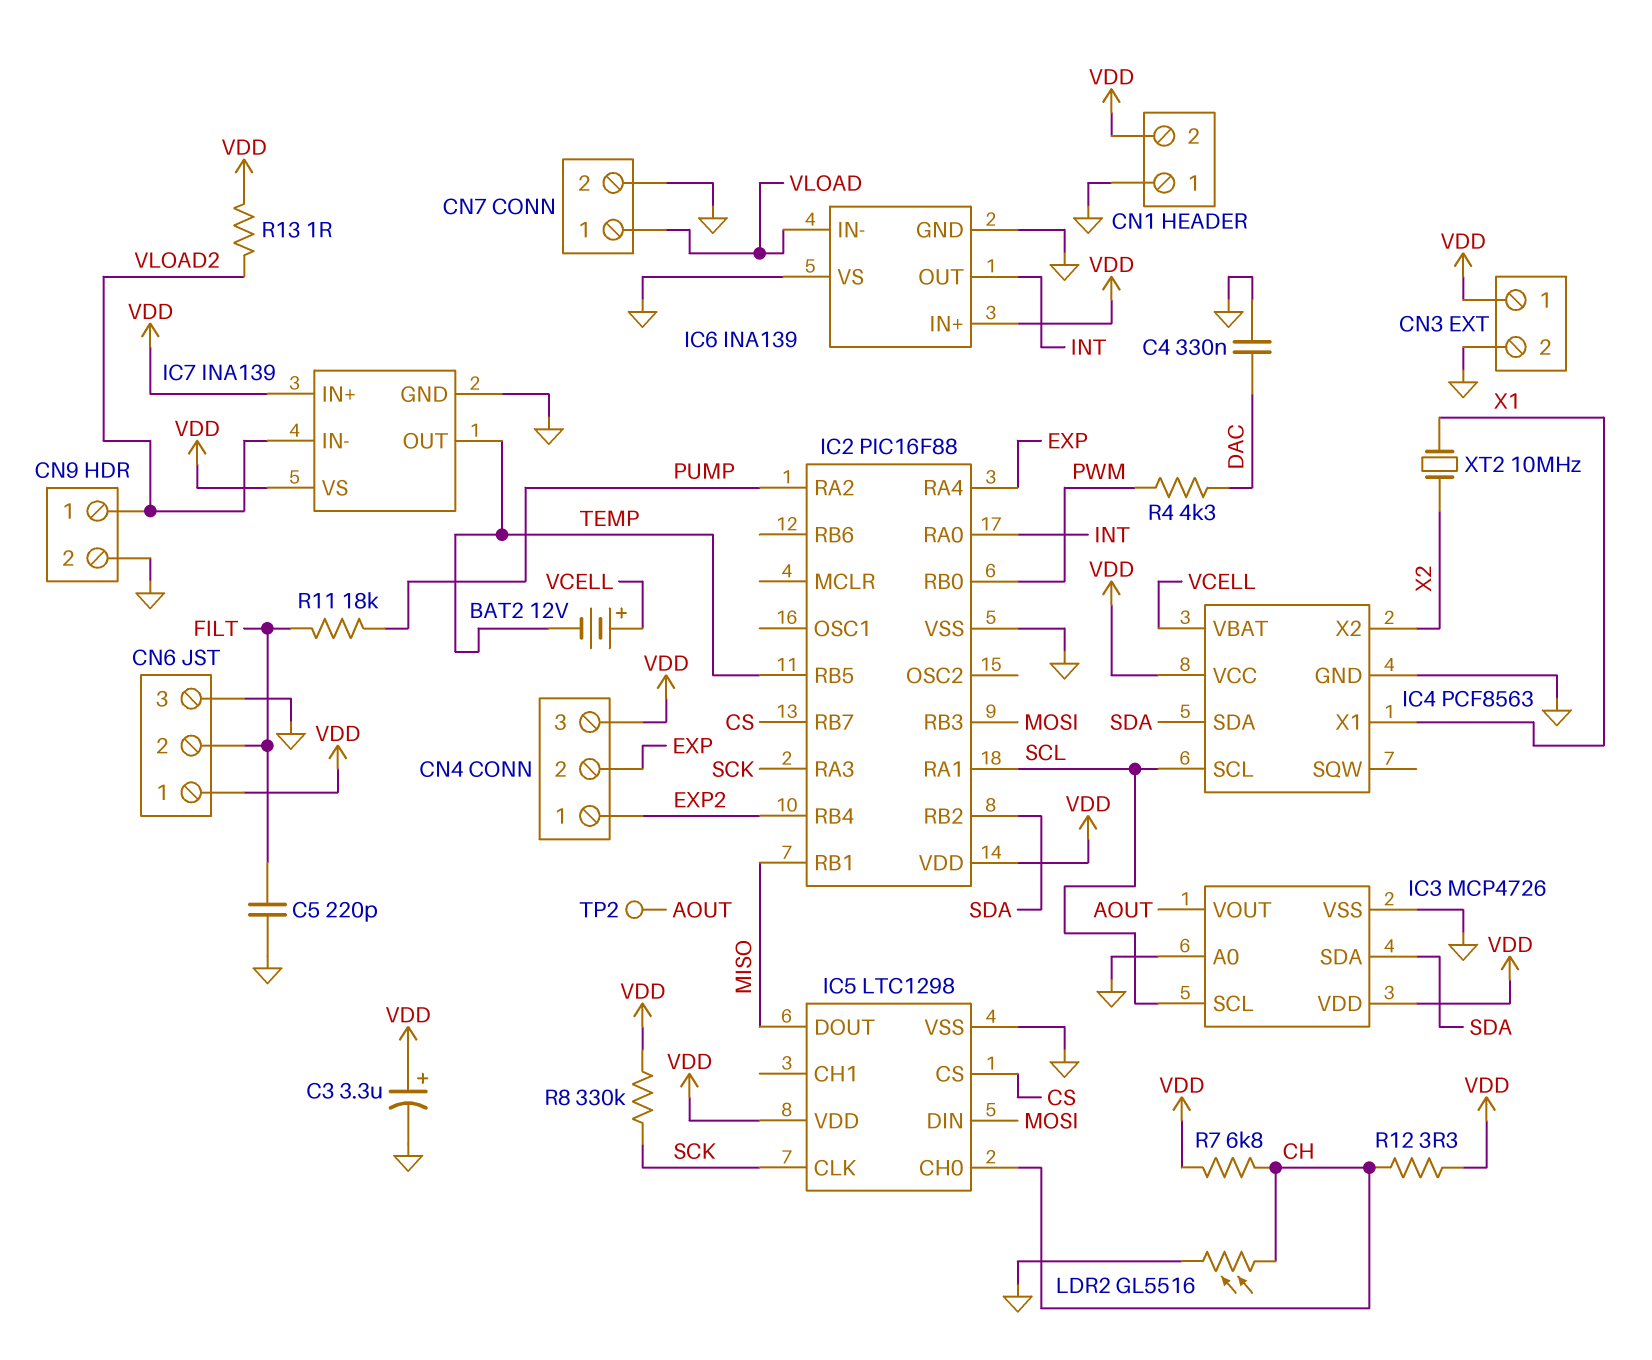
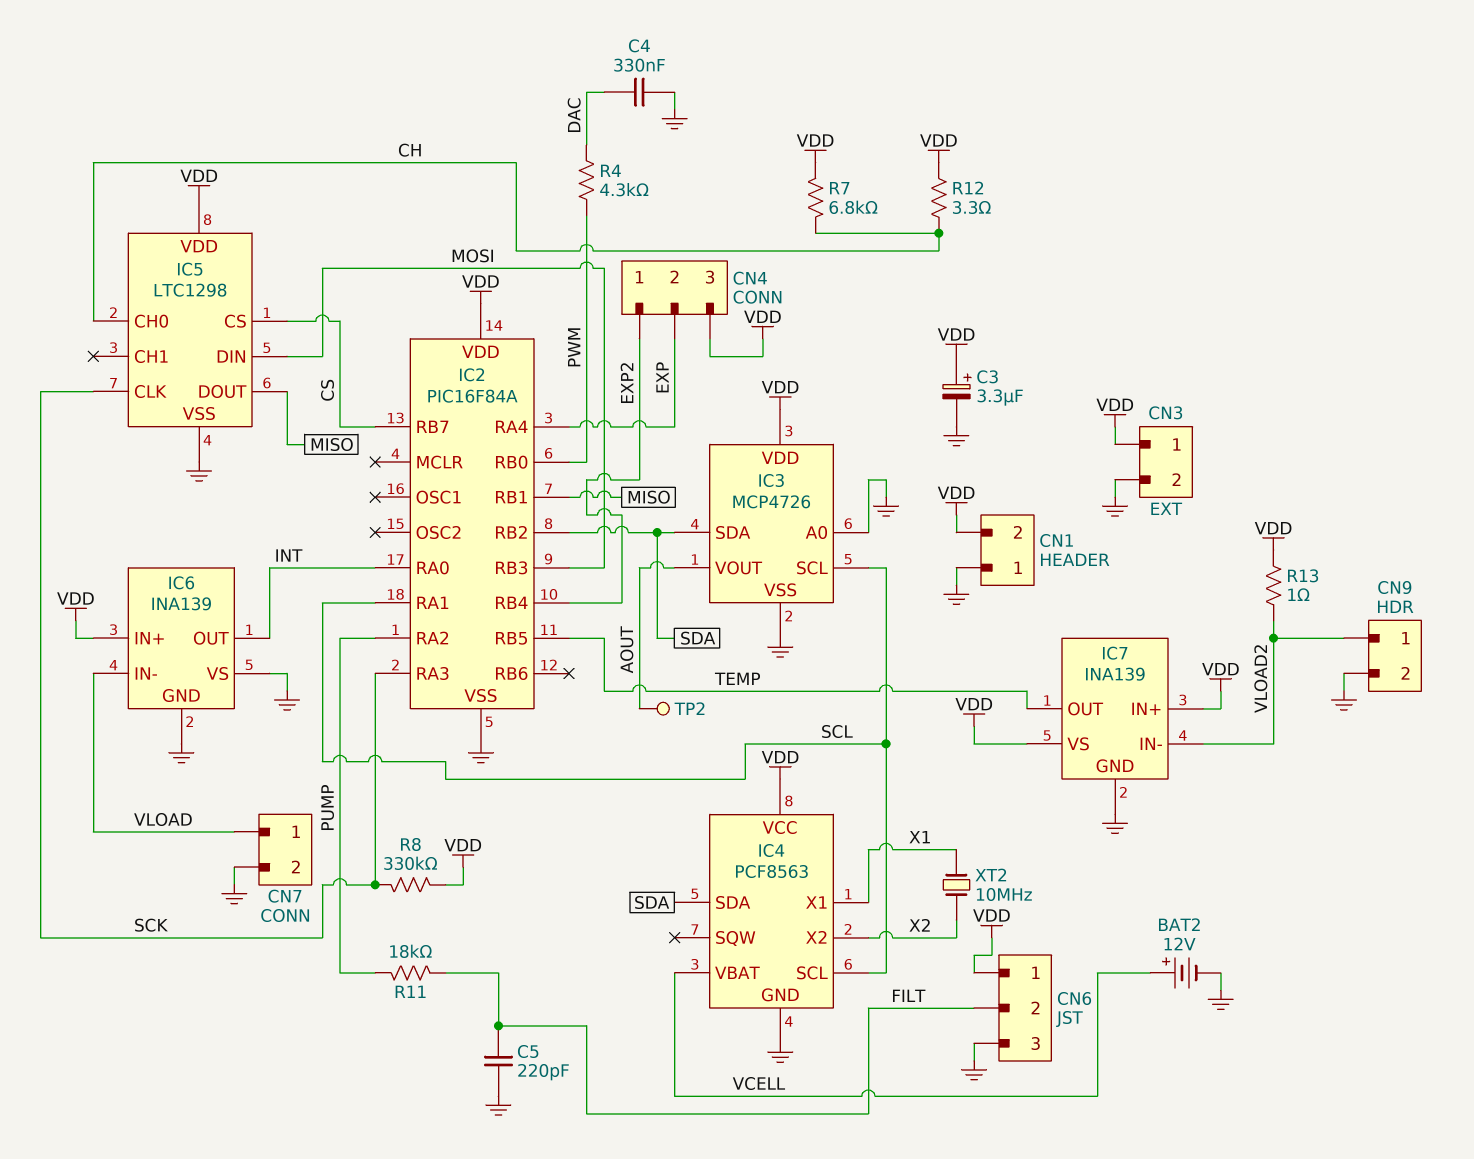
BAT2: 12V (plus VCELL, minus TEMP) -> 12V (plus VCELL, minus GND)
IC2: PIC16F88 -> PIC16F84A
LDR2: GL5516 (CH, GND) -> none

